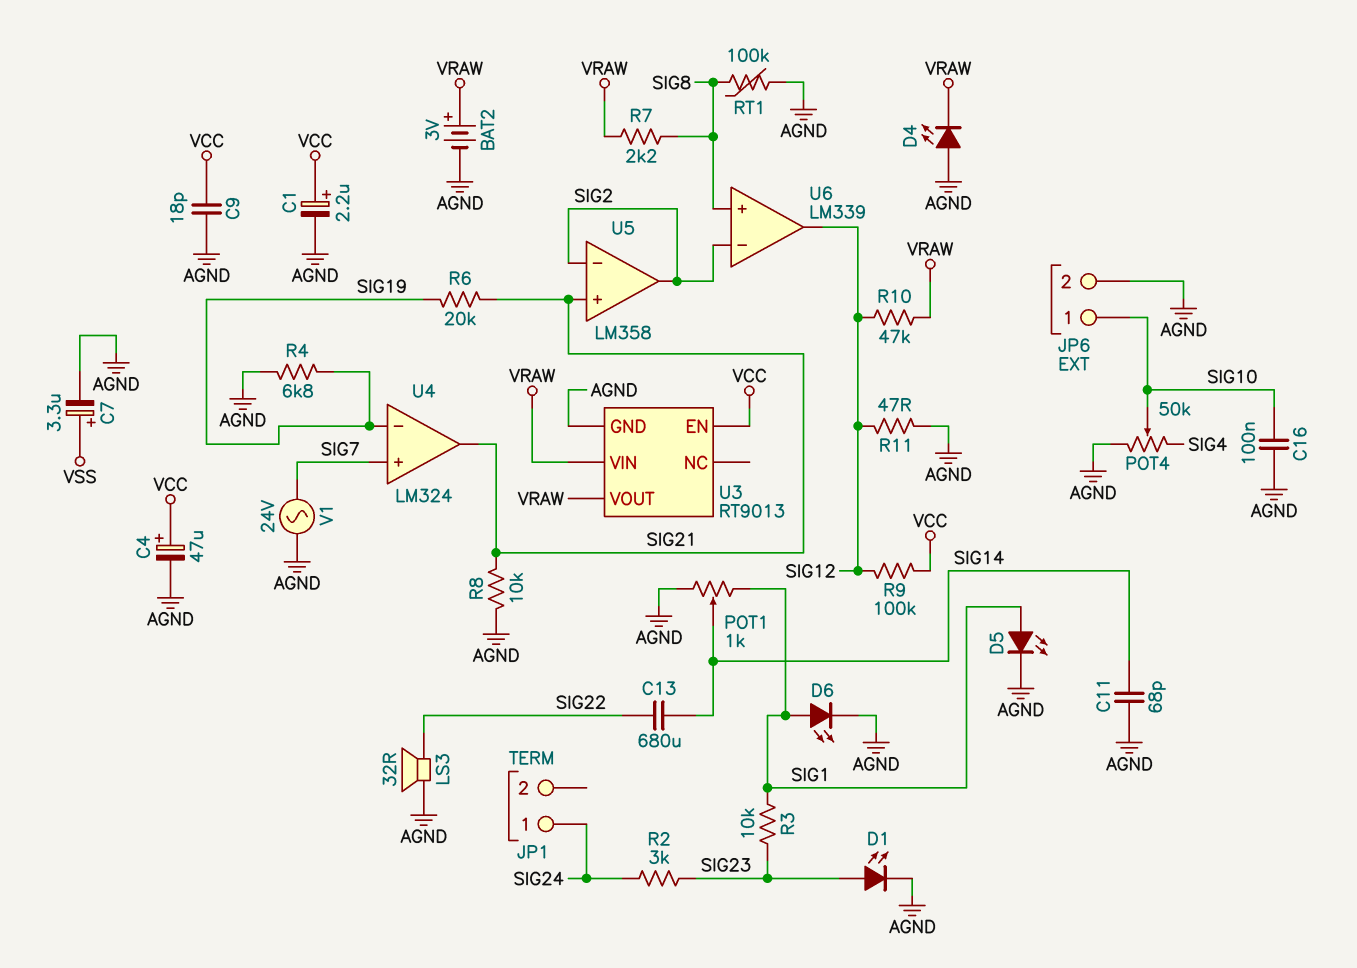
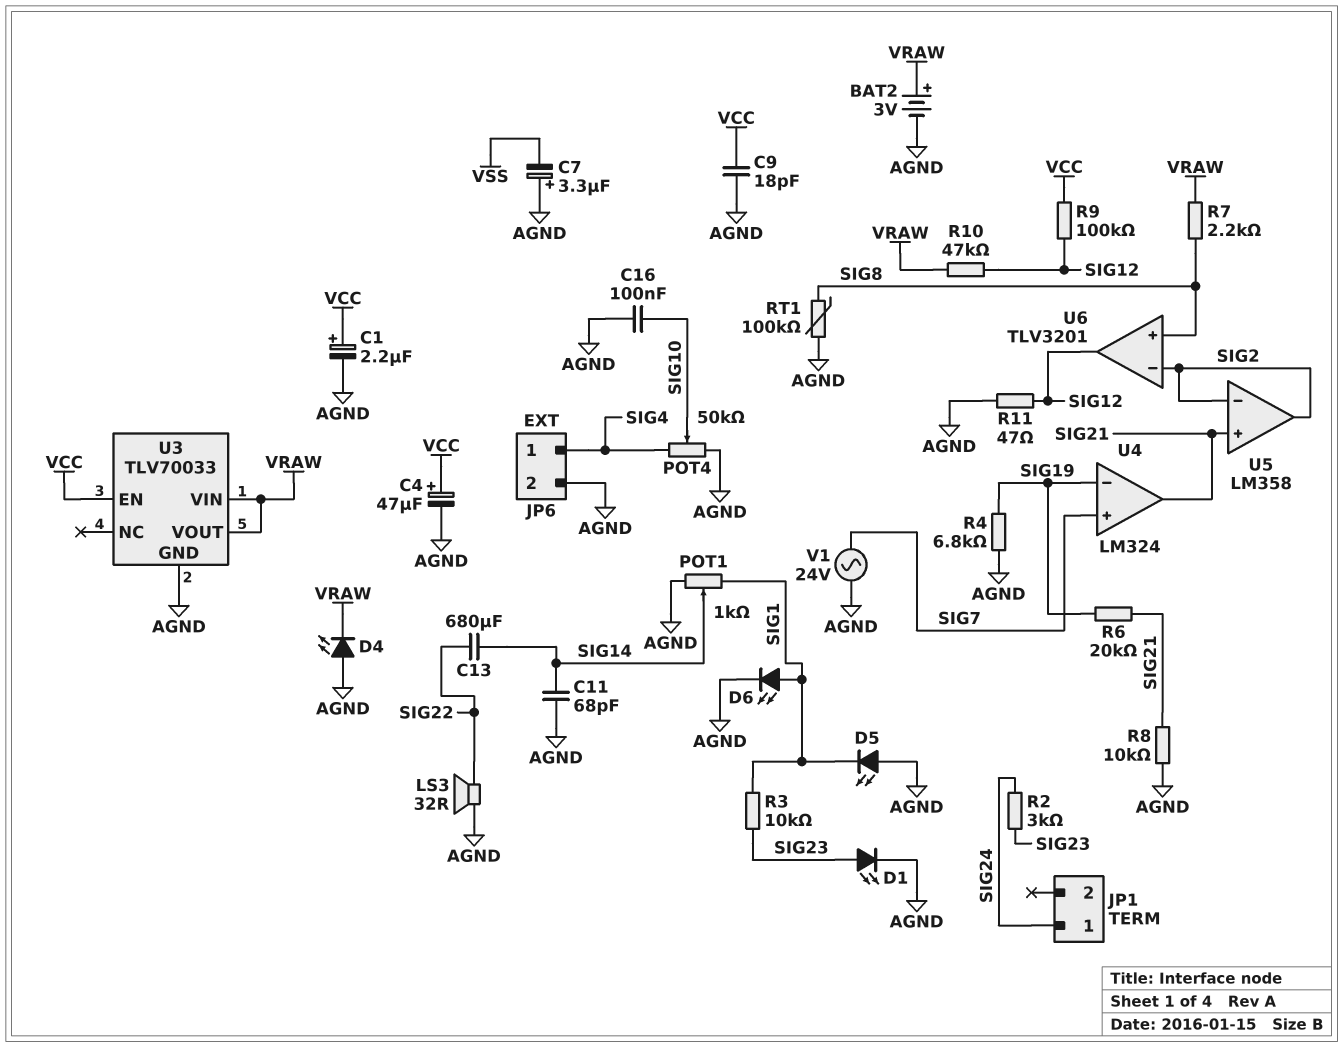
C7: 3.3uF (plus VSS, minus AGND) -> 3.3uF (plus AGND, minus VSS)
D5: LED (A SIG1, K AGND) -> LED (A AGND, K SIG1)
JP6 pin 1: SIG10 -> SIG4
U3: RT9013 -> TLV70033
U6: LM339 -> TLV3201

